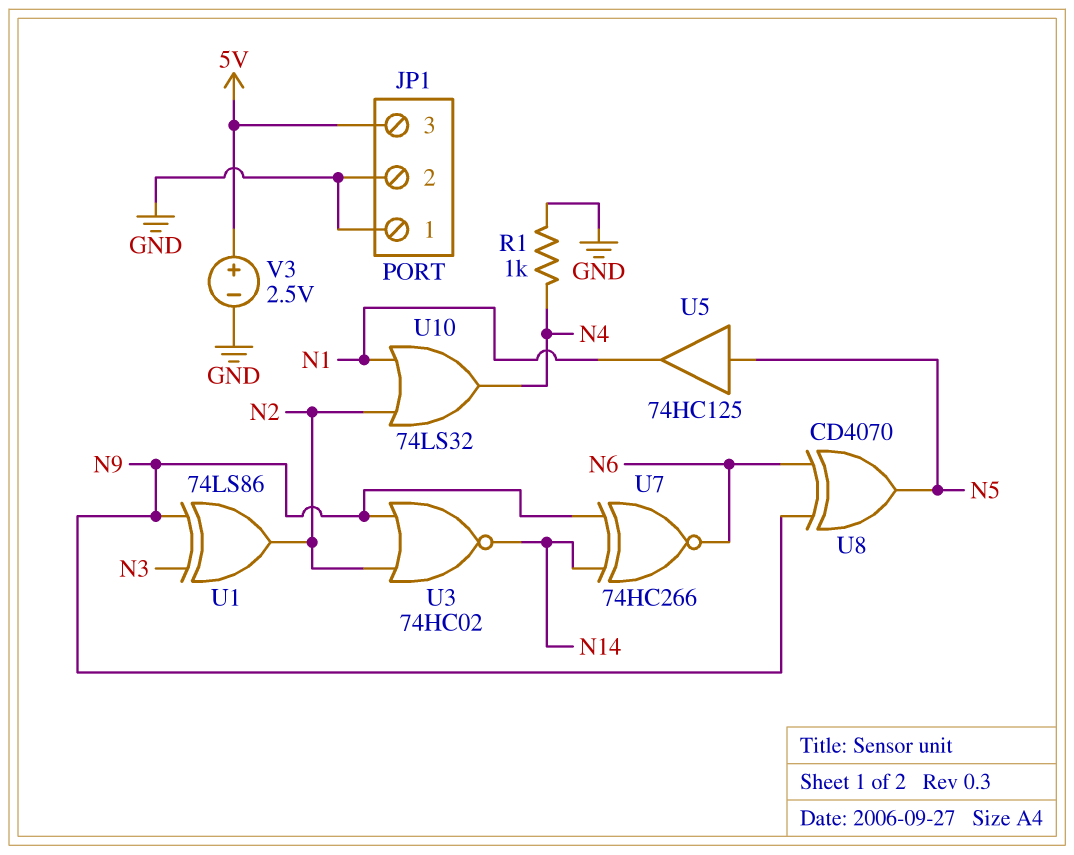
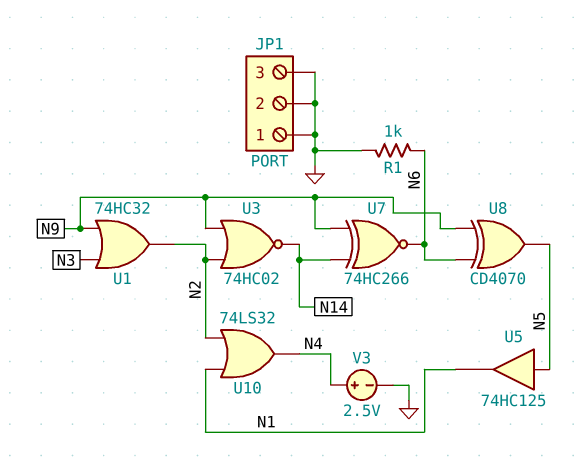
JP1 pin 3: 5V -> GND
R1: 1k (GND, N4) -> 1k (GND, N6)
U1: XOR 74LS86 (in N3, in N9, out N2) -> OR 74HC32 (in N3, in N9, out N2)
V3: 2.5V (plus 5V, minus GND) -> 2.5V (plus N4, minus GND)

